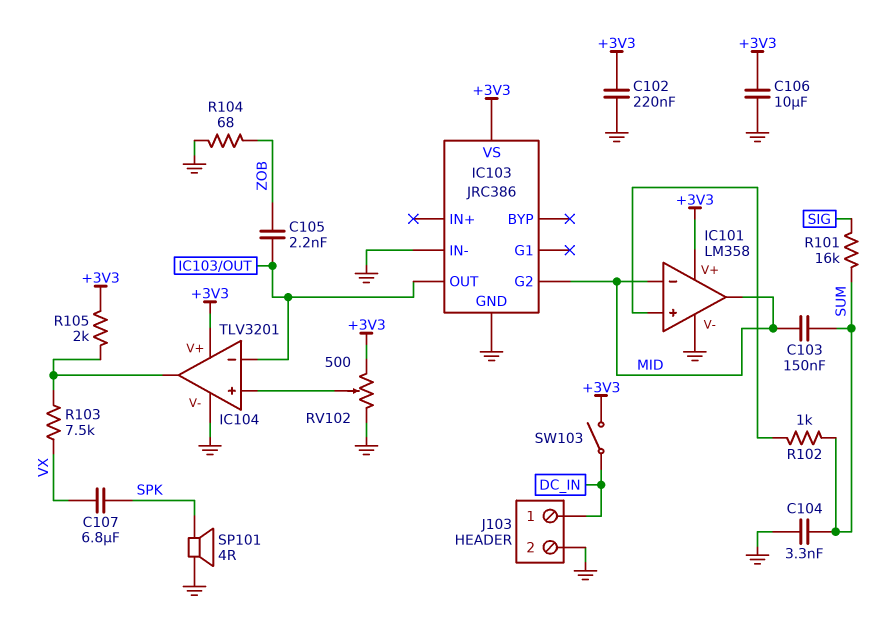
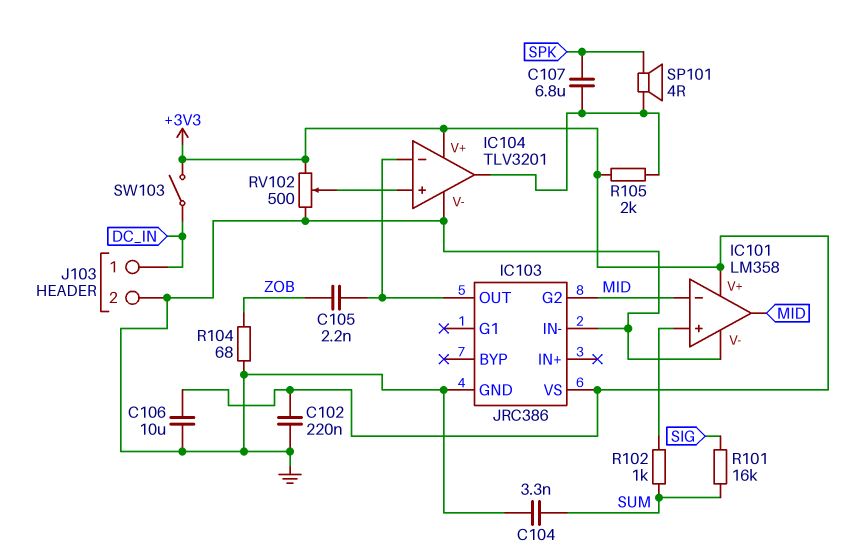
C103: 150nF (MID, SUM) -> none
C107: 6.8uF (SPK, VX) -> 6.8uF (IC104/out, SPK)
R103: 7.5k (IC104/out, VX) -> none
SP101: speaker 4R (GND, SPK) -> speaker 4R (IC104/out, SPK)

